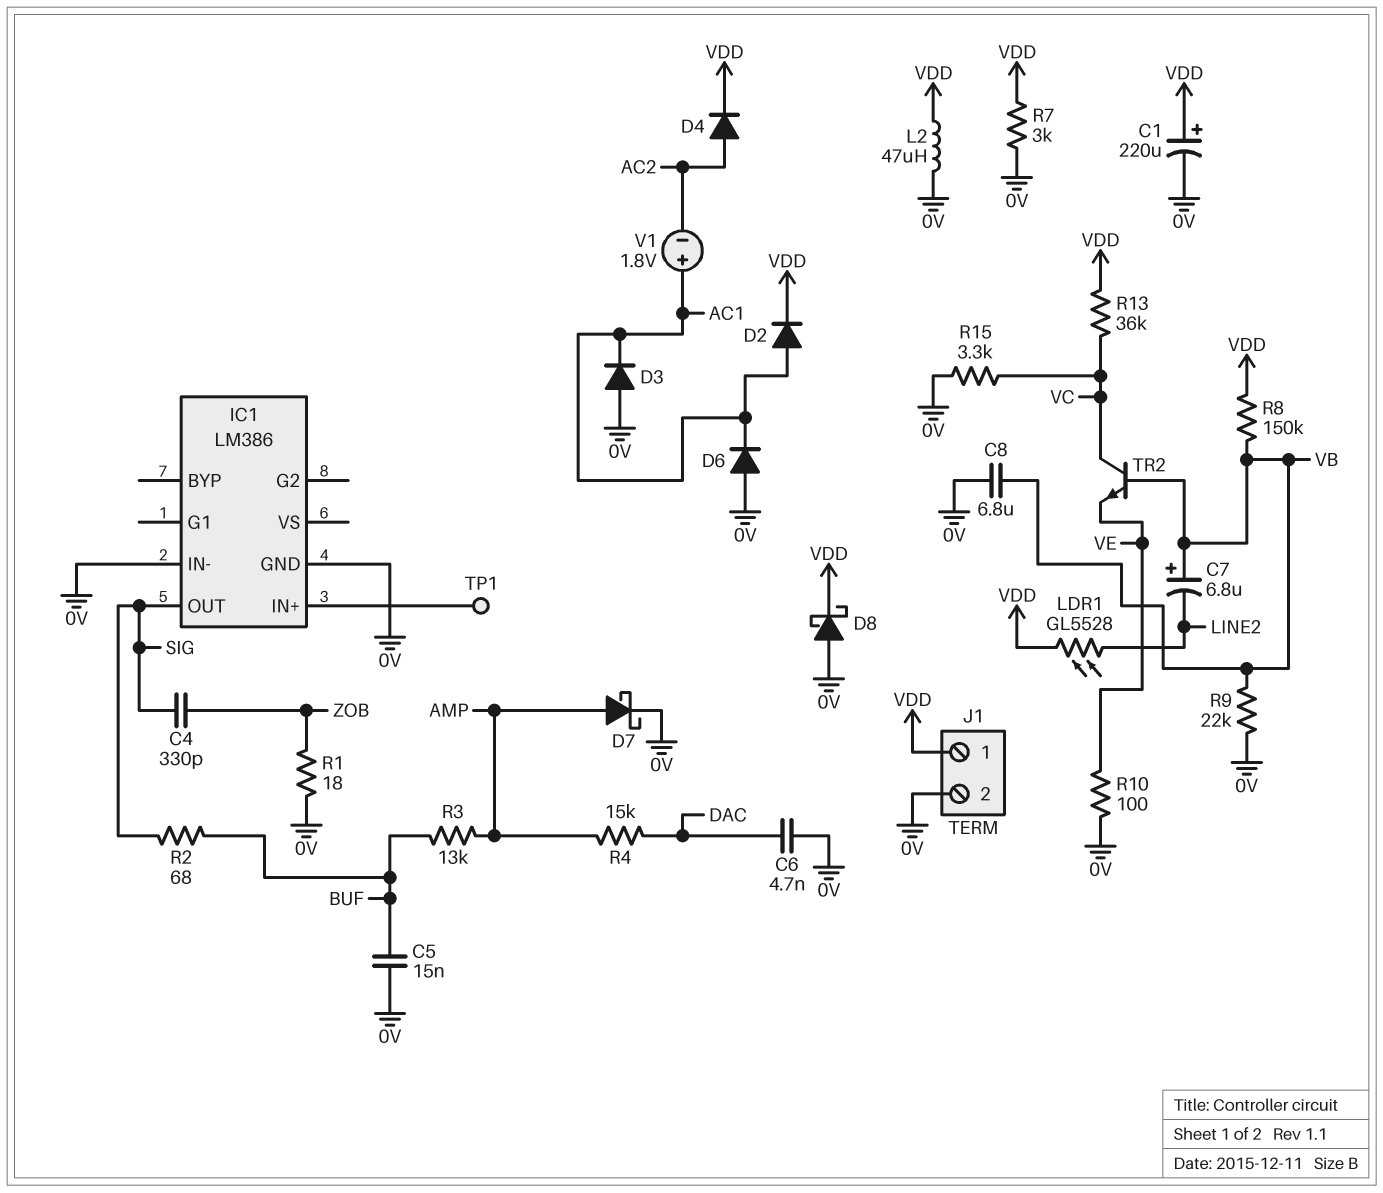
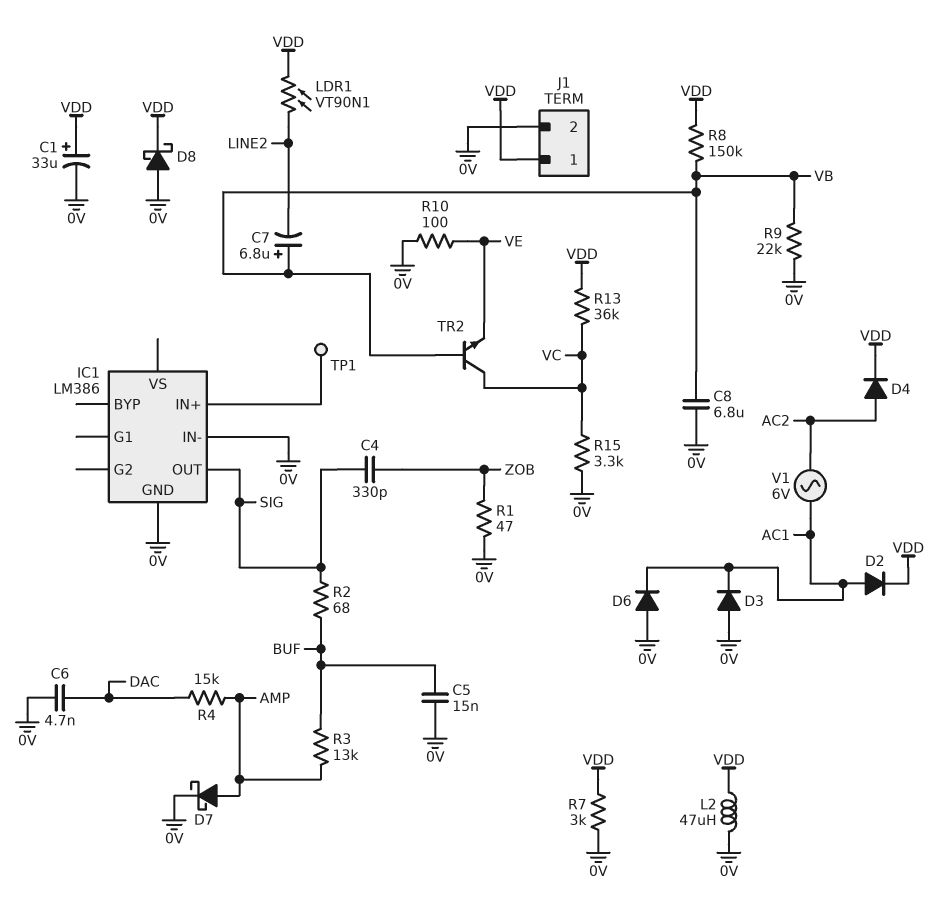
C1: 220uF (plus VDD, minus 0V) -> 33uF (plus VDD, minus 0V)
LDR1: GL5528 (LINE2, VDD) -> VT90N1 (LINE2, VDD)
R1: 18 (0V, ZOB) -> 47 (0V, ZOB)
V1: 1.8V (plus AC1, minus AC2) -> AC 6V (AC1, AC2)

